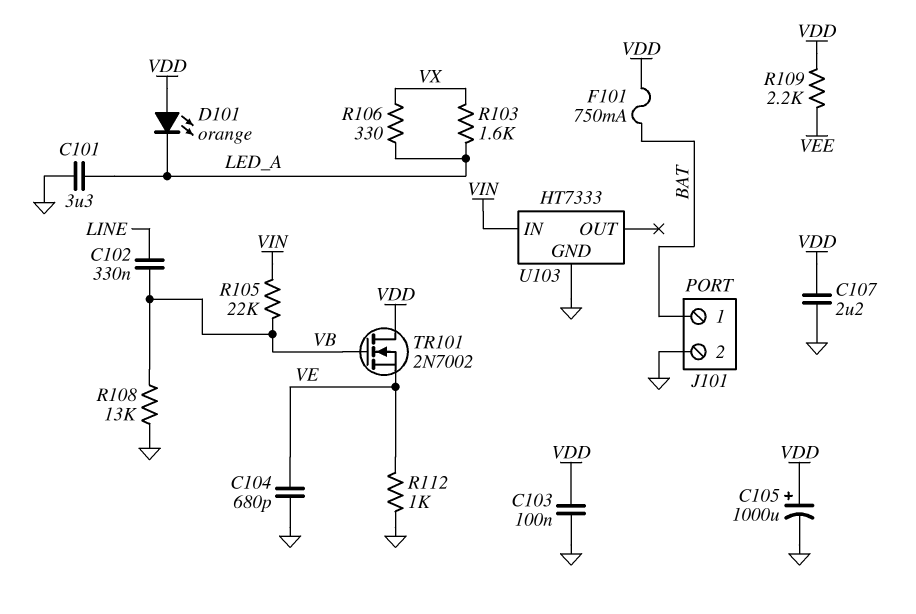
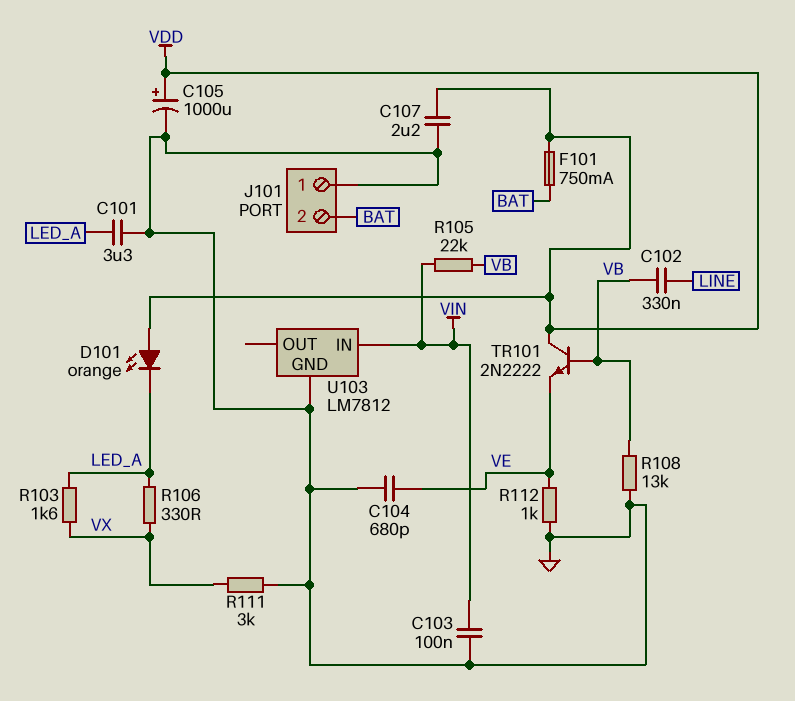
C103: 100nF (GND, VDD) -> 100nF (GND, VIN)
J101 pin 1: BAT -> GND
J101 pin 2: GND -> BAT
R109: 2.2k (VDD, VEE) -> none
R111: none -> 3k (GND, VX)
TR101: NMOS 2N7002 (G VB, D VDD, S VE) -> NPN 2N2222 (B VB, C VDD, E VE)
U103: HT7333 -> LM7812

